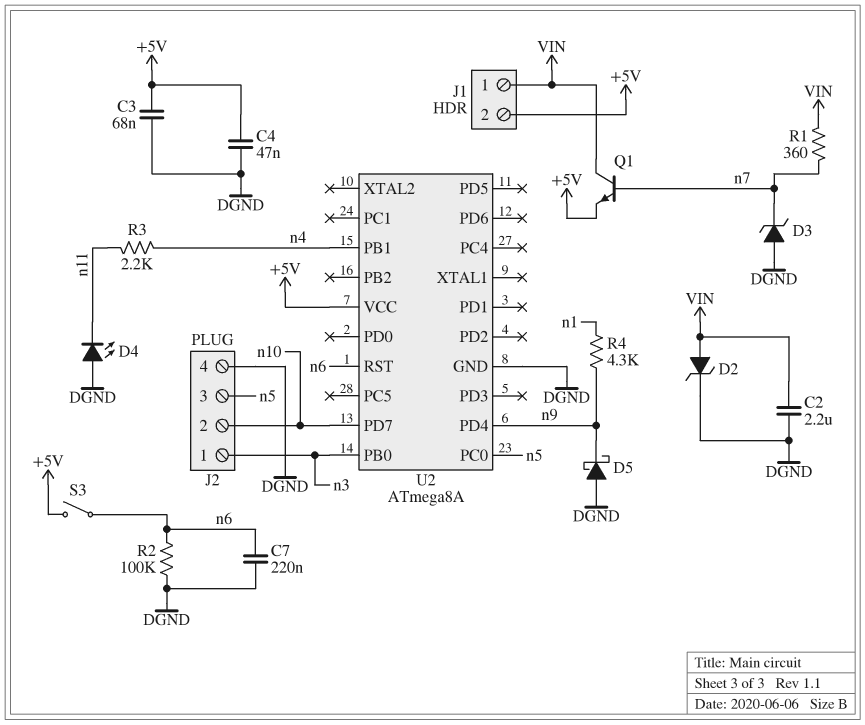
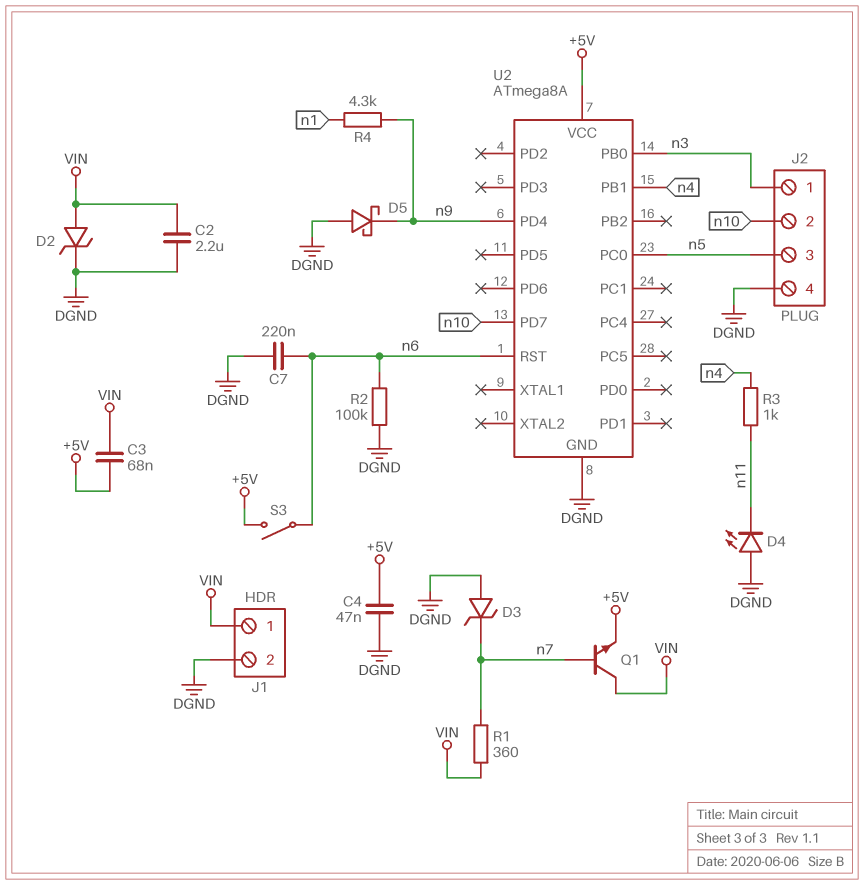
C3: 68nF (+5V, DGND) -> 68nF (+5V, VIN)
J1 pin 2: +5V -> DGND
R3: 2.2k (n4, n11) -> 1k (n4, n11)

